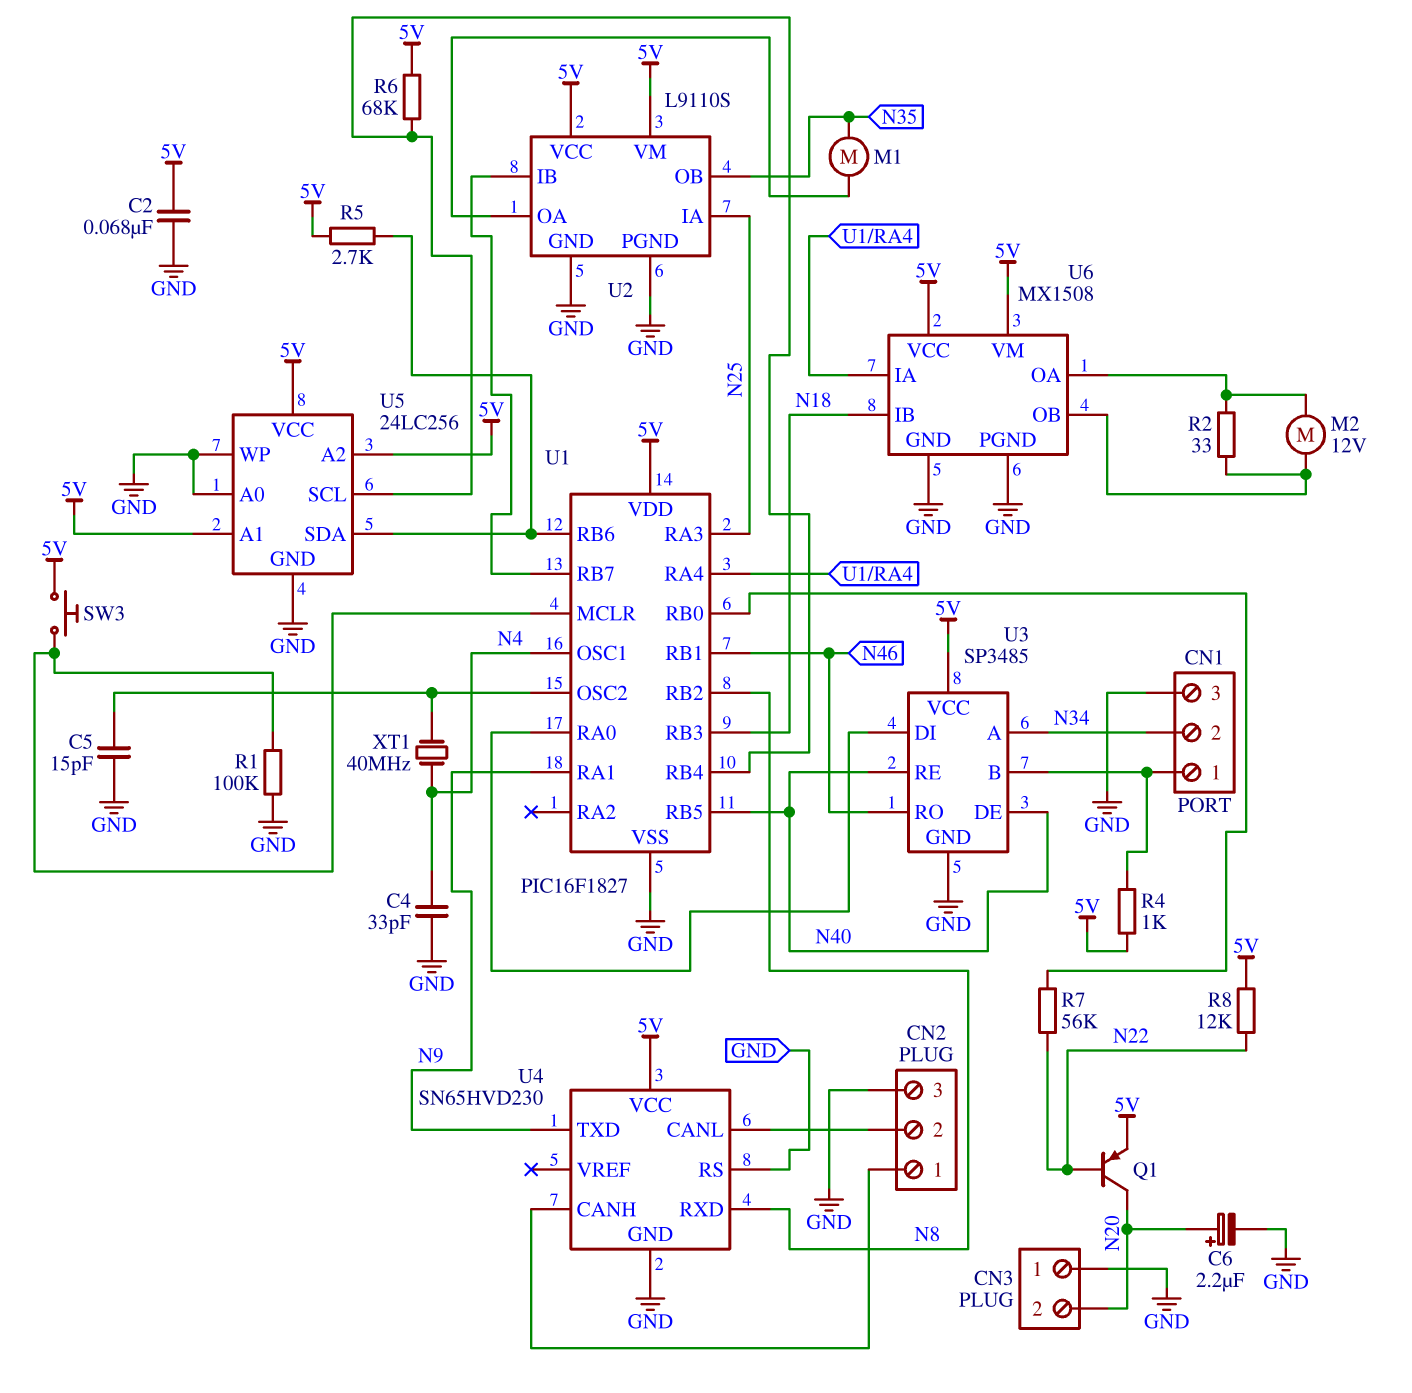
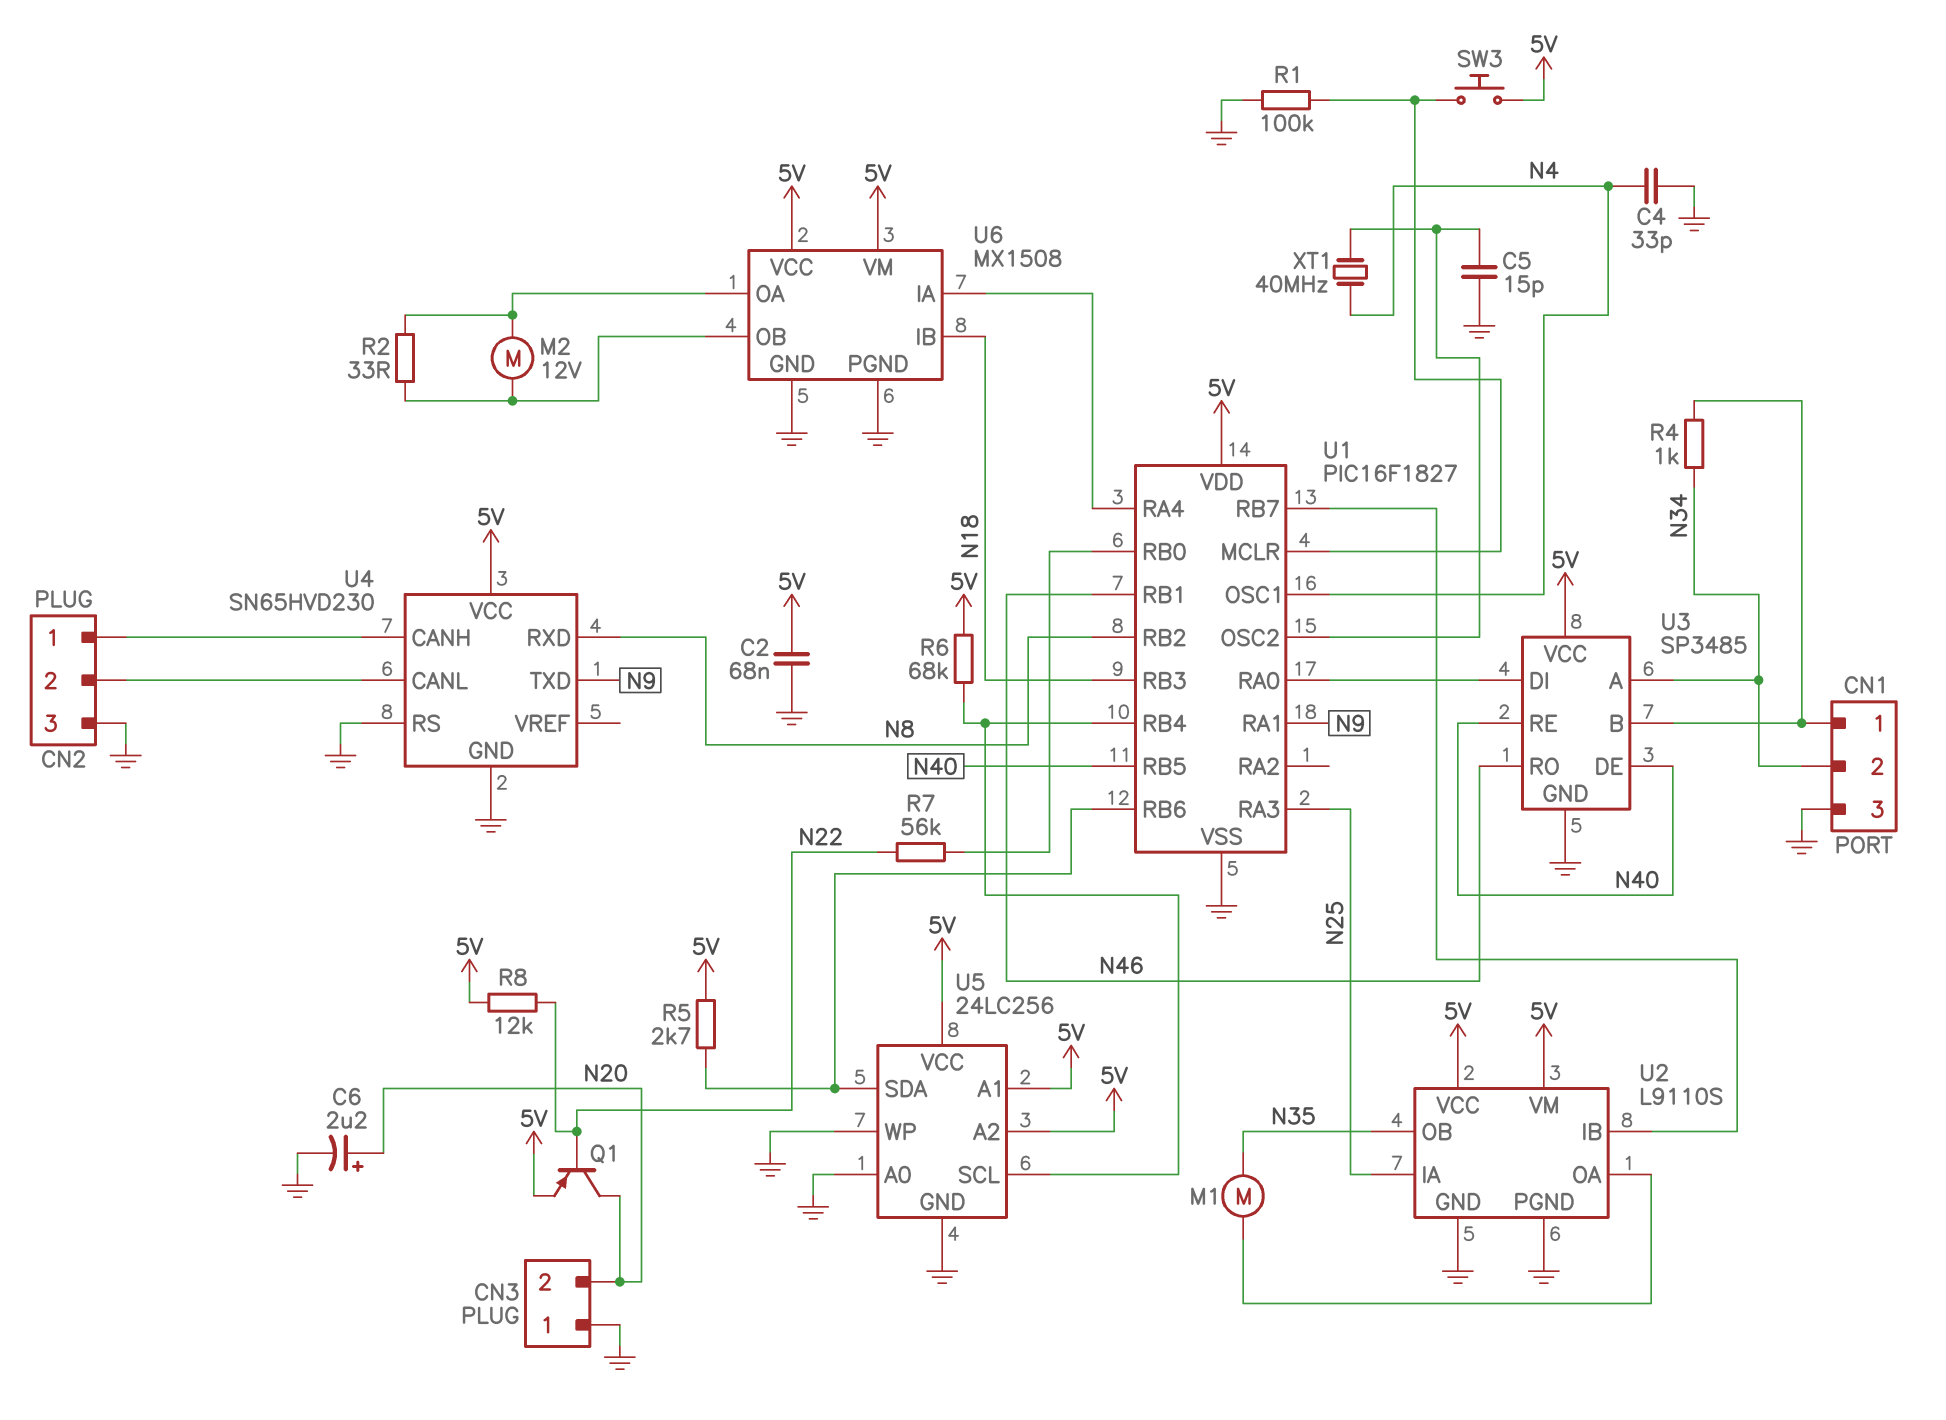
R4: 1k (5V, CN1/1) -> 1k (CN1/1, N34)

